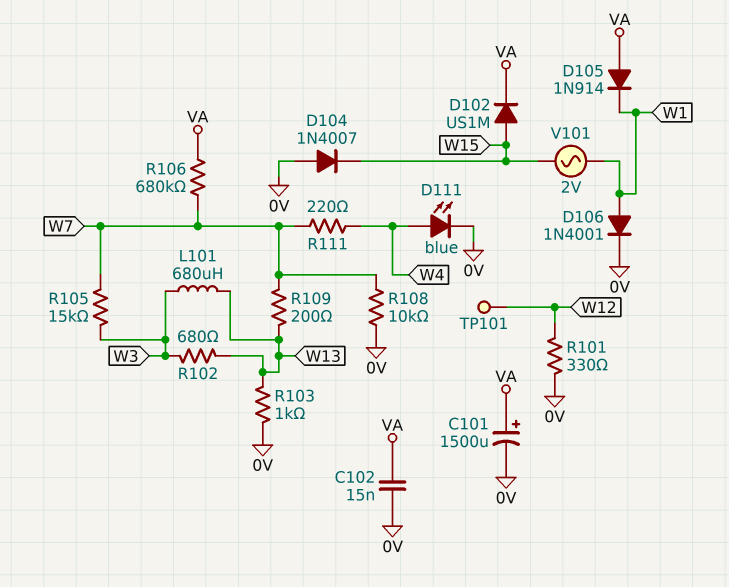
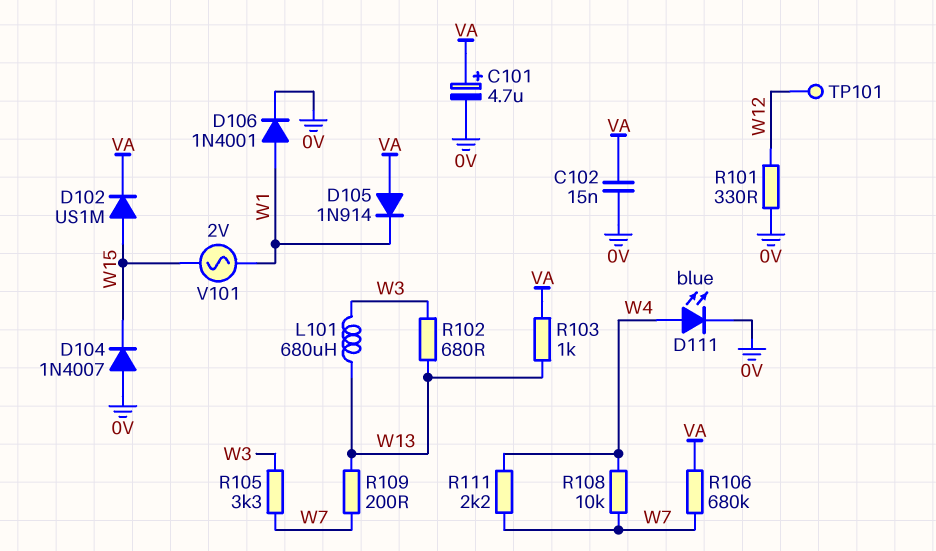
C101: 1500uF (plus VA, minus 0V) -> 4.7uF (plus VA, minus 0V)
R103: 1k (0V, W13) -> 1k (VA, W13)
R105: 15k (W3, W7) -> 3.3k (W3, W7)
R108: 10k (0V, W7) -> 10k (W4, W7)
R111: 220 (W4, W7) -> 2.2k (W4, W7)

